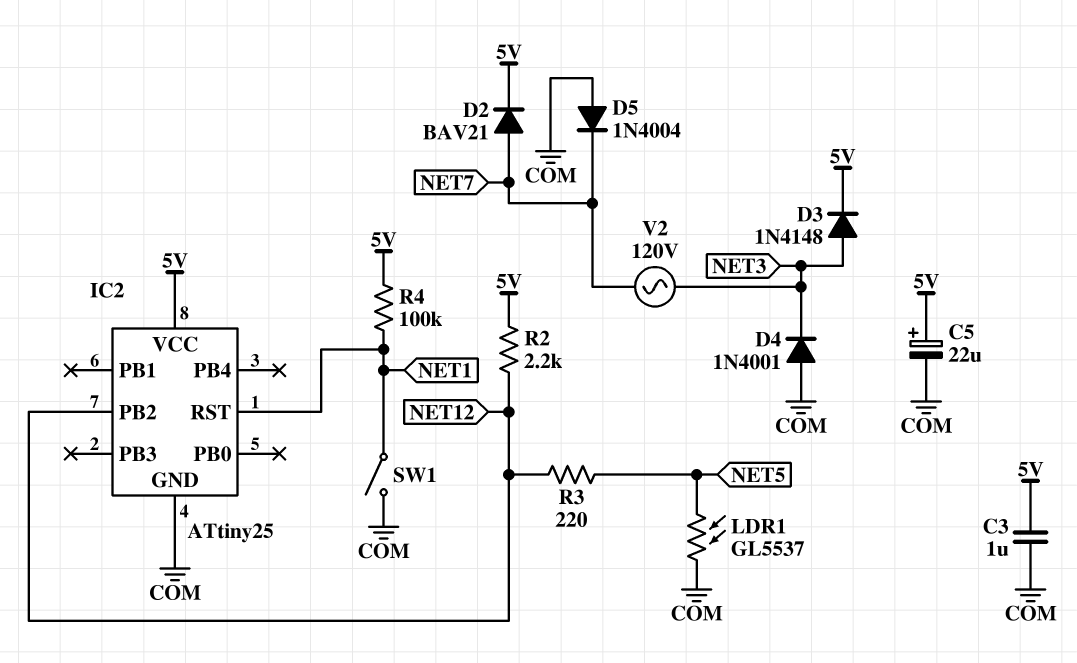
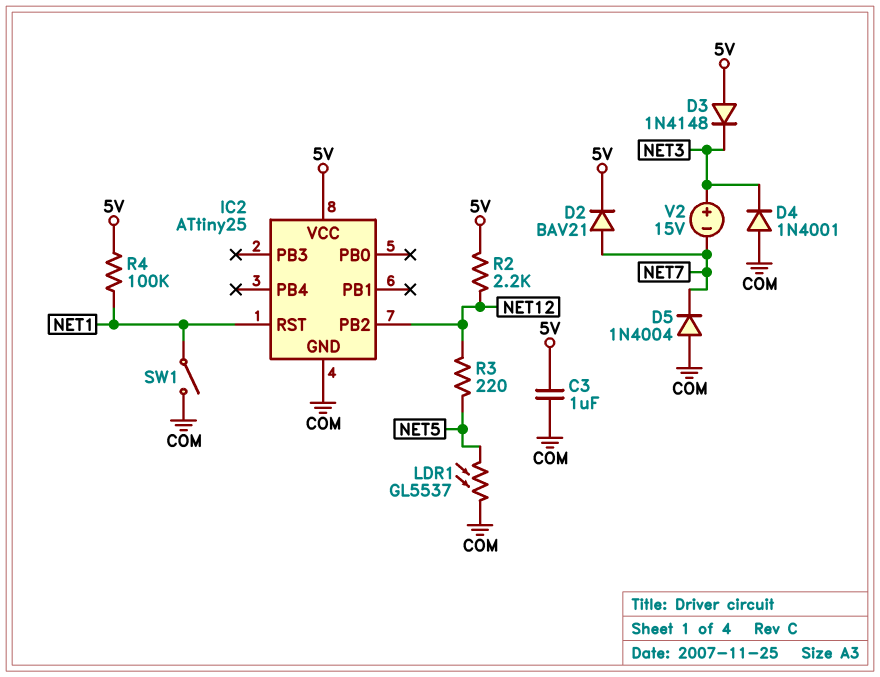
C5: 22uF (plus 5V, minus COM) -> none
D3: diode 1N4148 (A NET3, K 5V) -> diode 1N4148 (A 5V, K NET3)
V2: AC 120V (NET3, NET7) -> 15V (plus NET3, minus NET7)

